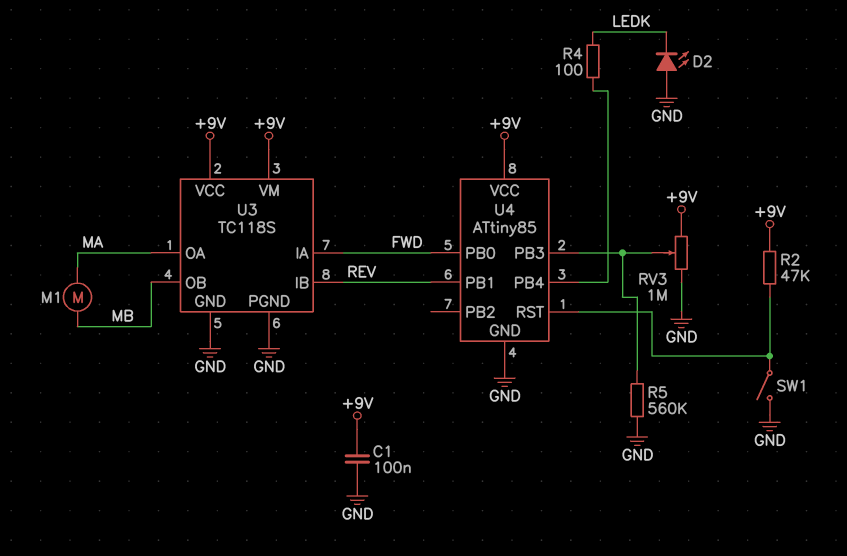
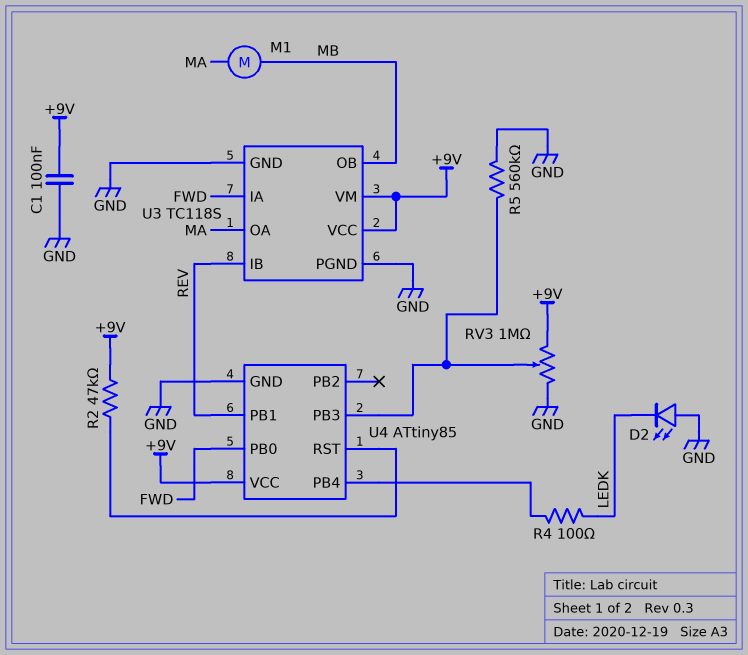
SW1: switch (GND, U4/RST) -> none

